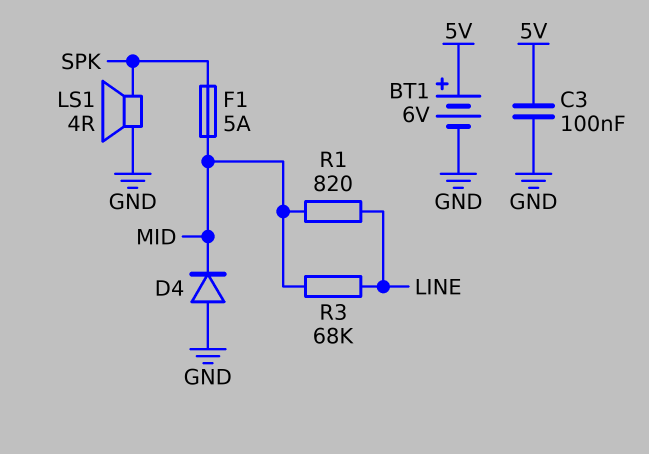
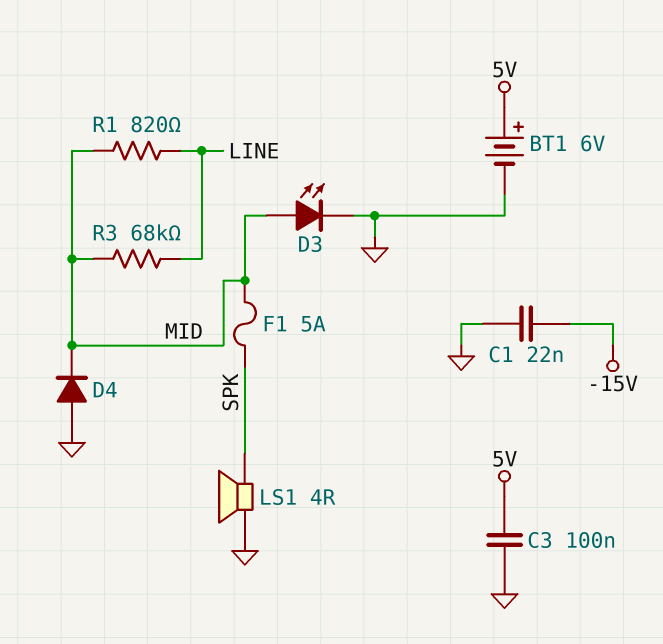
C1: none -> 22nF (-15V, GND)
D3: none -> LED (A MID, K GND)

